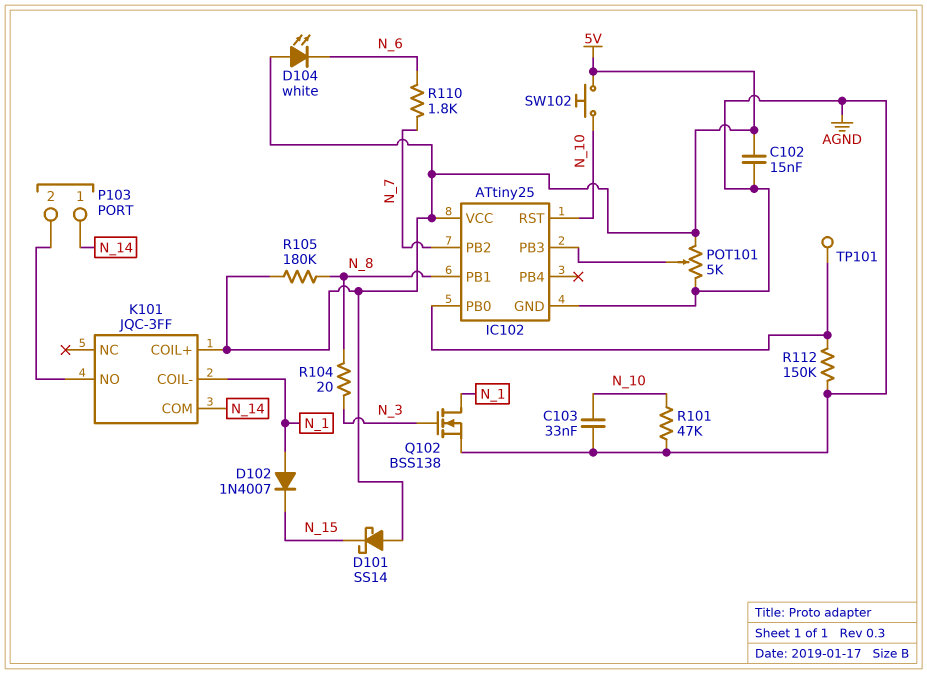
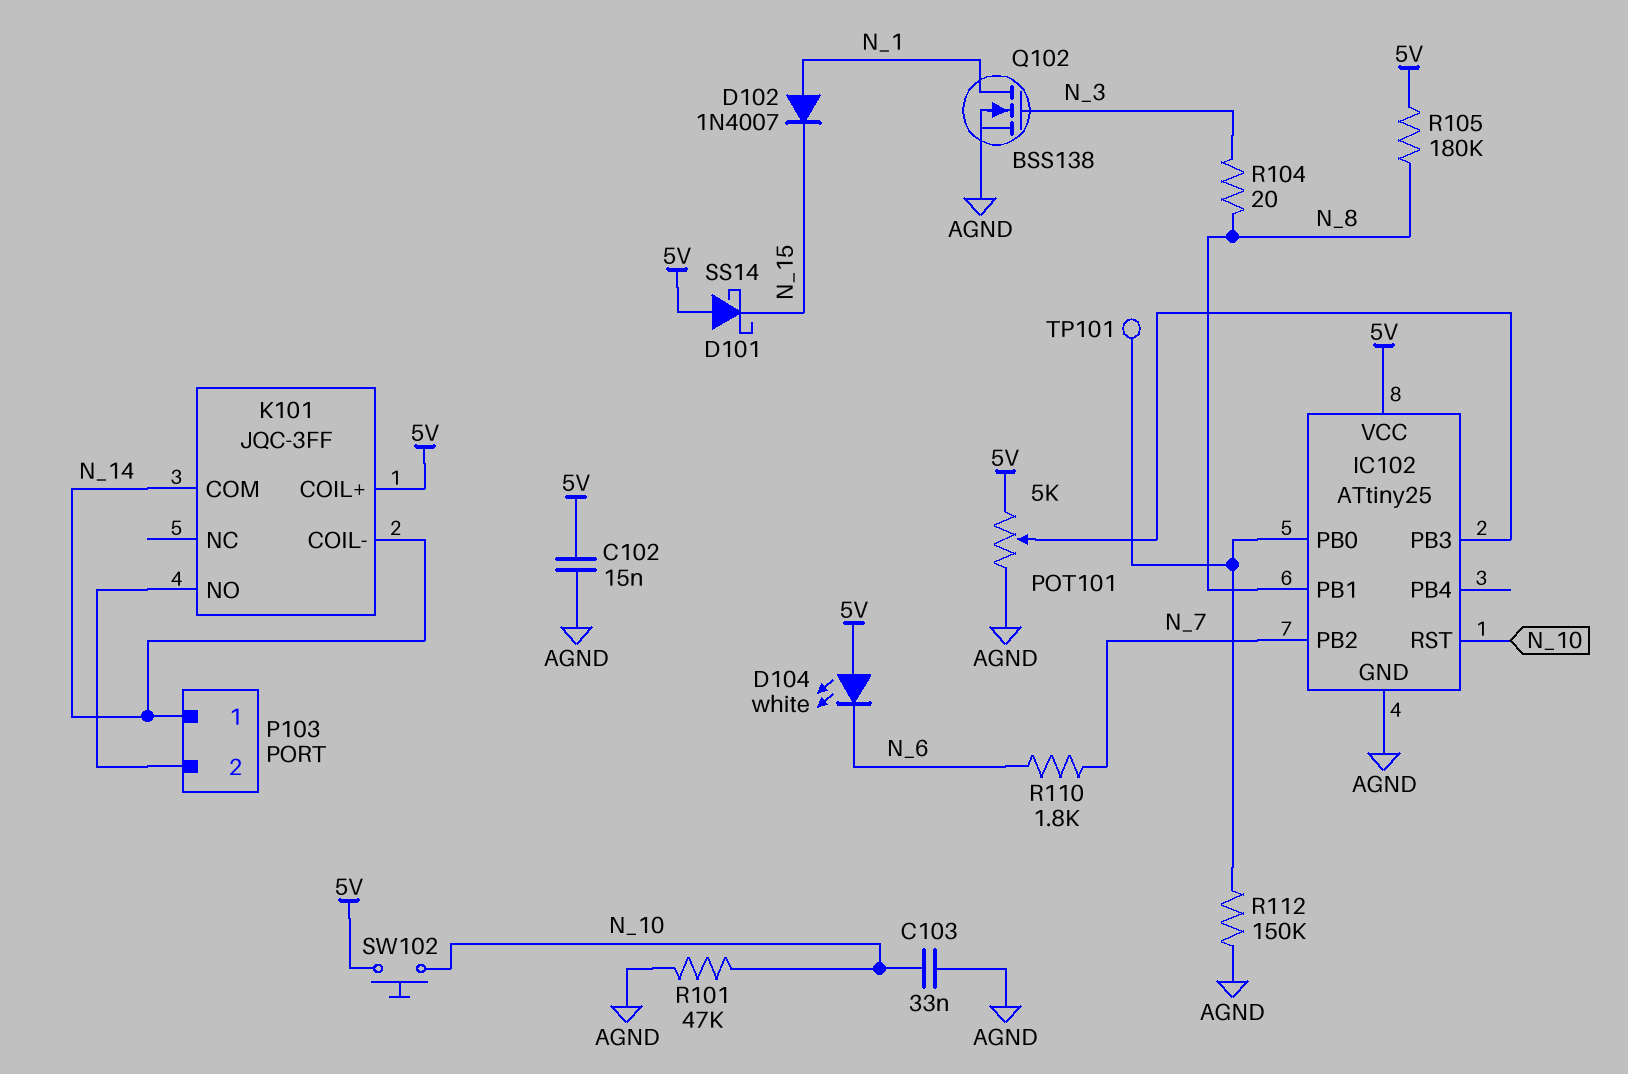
K101 pin COIL-: N_1 -> N_14

